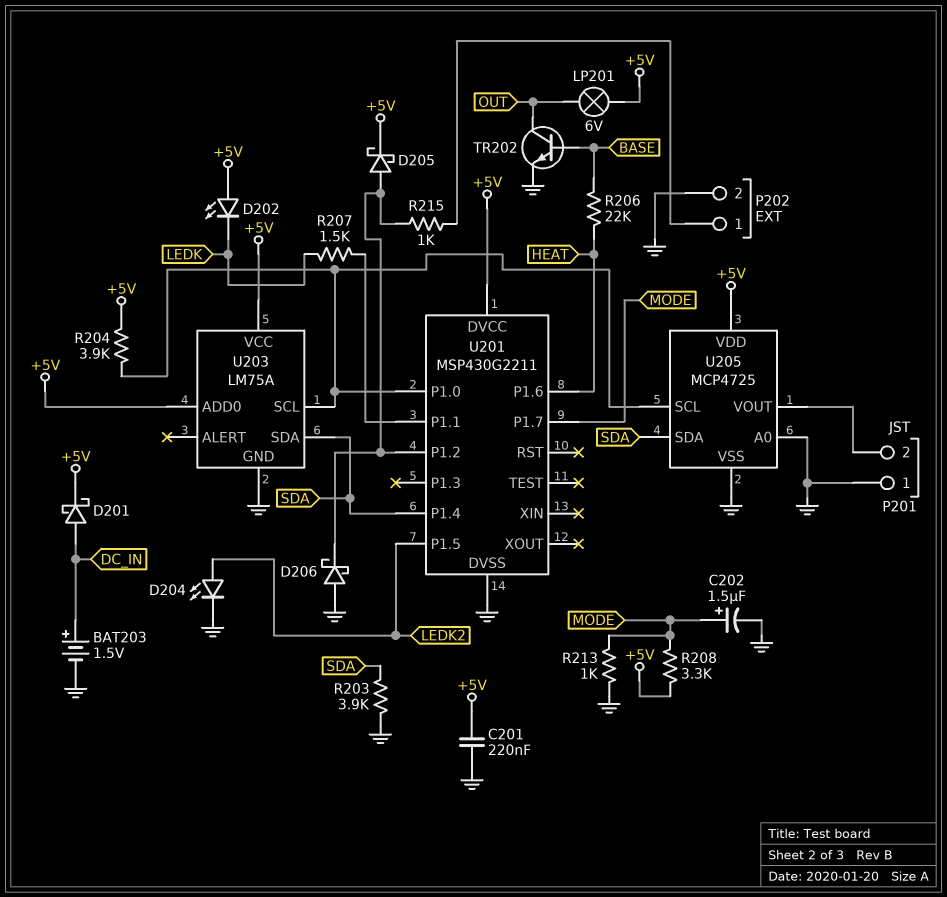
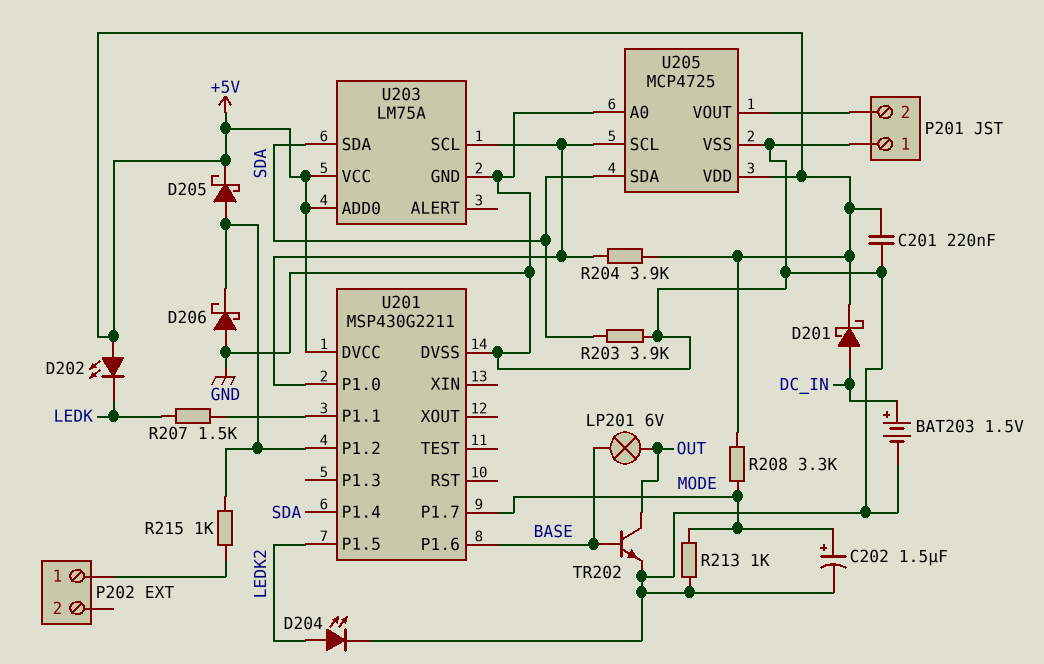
LP201: lamp 6V (+5V, OUT) -> lamp 6V (BASE, OUT)
P202 pin 2: GND -> none
R206: 22k (BASE, HEAT) -> none
U201 pin P1.6: HEAT -> BASE

